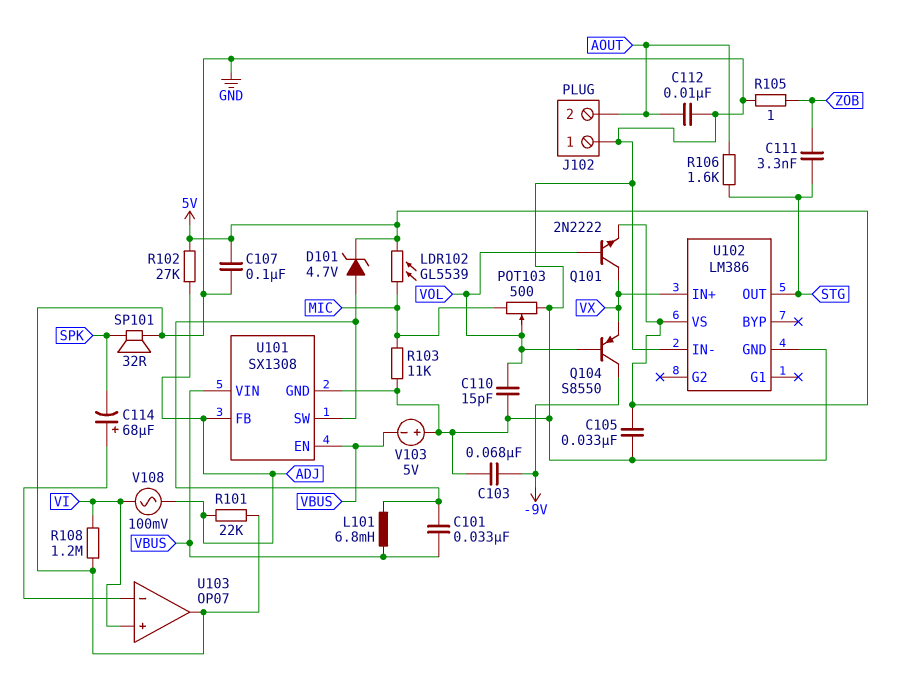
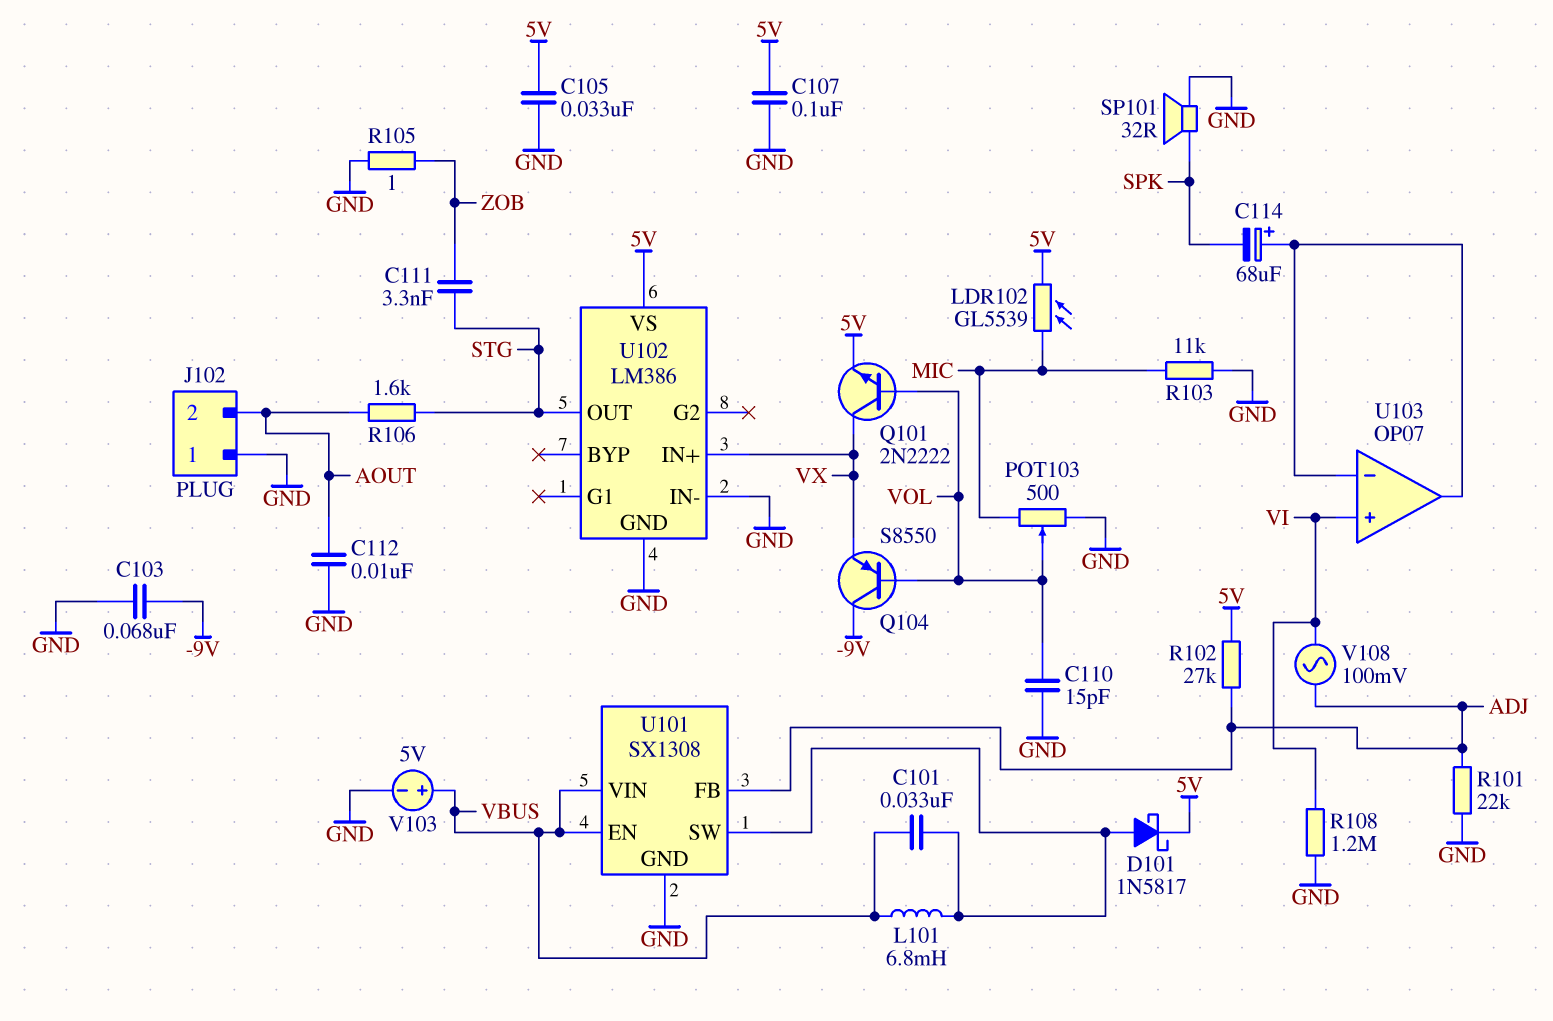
D101: zener 4.7V (A U101/SW, K 5V) -> schottky 1N5817 (A U101/SW, K 5V)
U103 pin out: GND -> U103/in-
V103: 5V (plus GND, minus VBUS) -> 5V (plus VBUS, minus GND)

